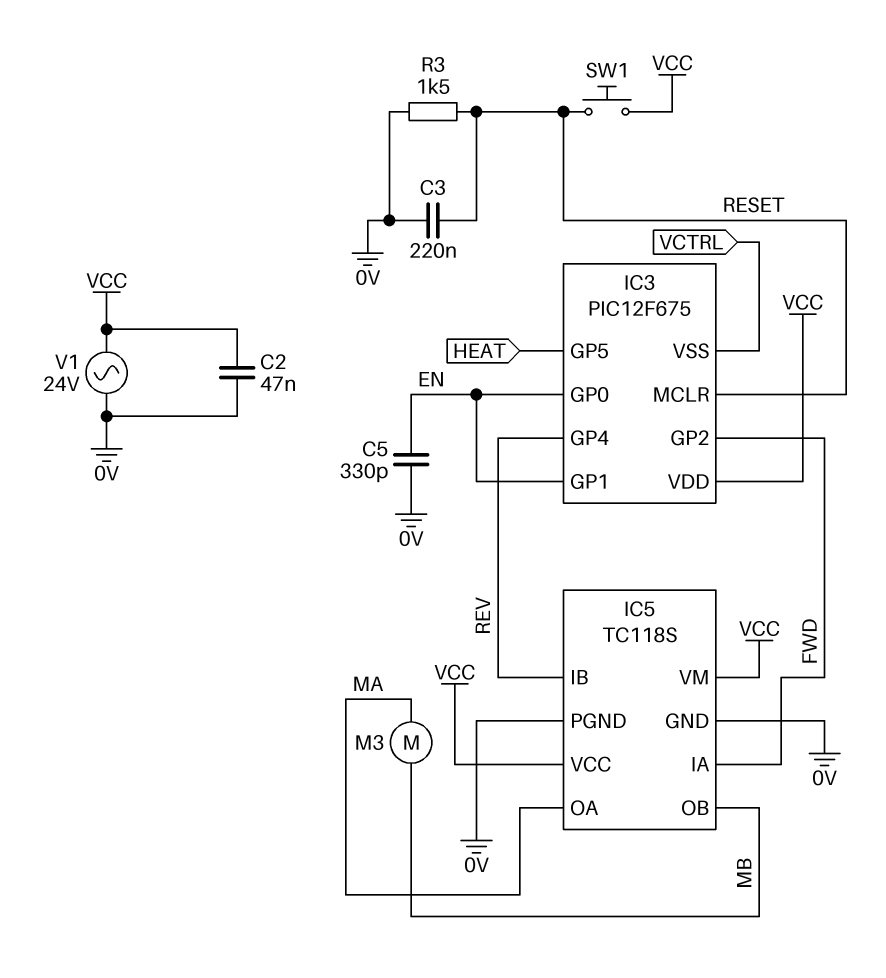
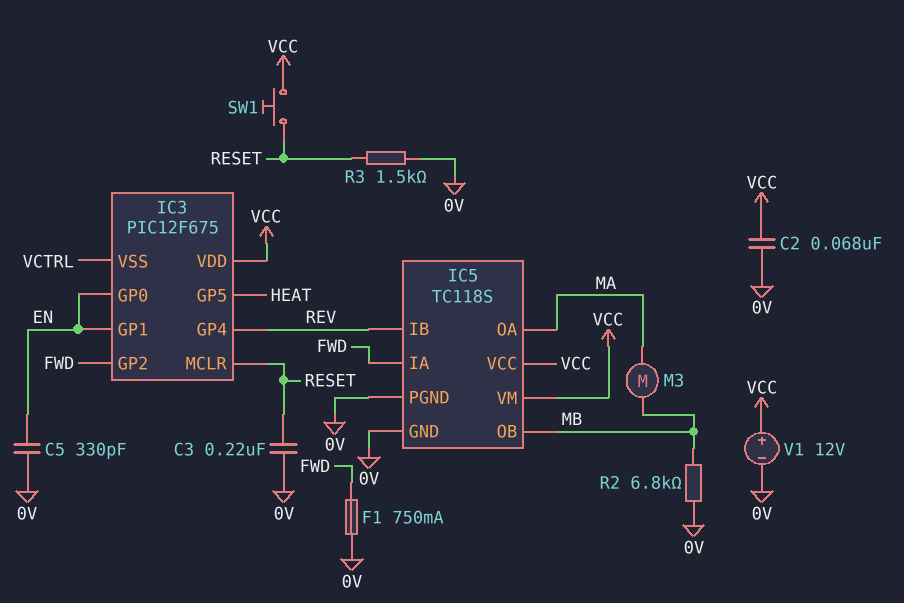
C2: 47nF (0V, VCC) -> 68nF (0V, VCC)
F1: none -> 750mA (0V, FWD)
R2: none -> 6.8k (0V, MB)
V1: AC 24V (0V, VCC) -> 12V (plus VCC, minus 0V)

